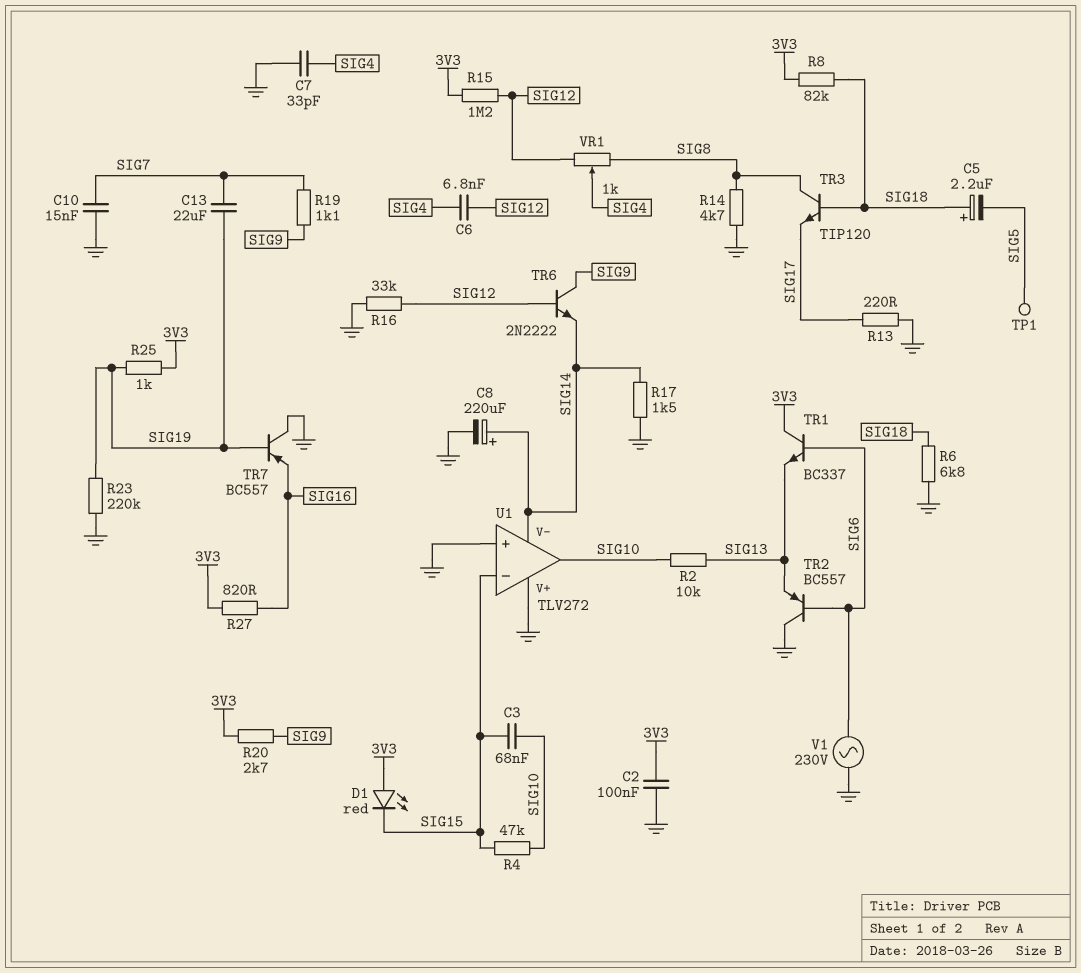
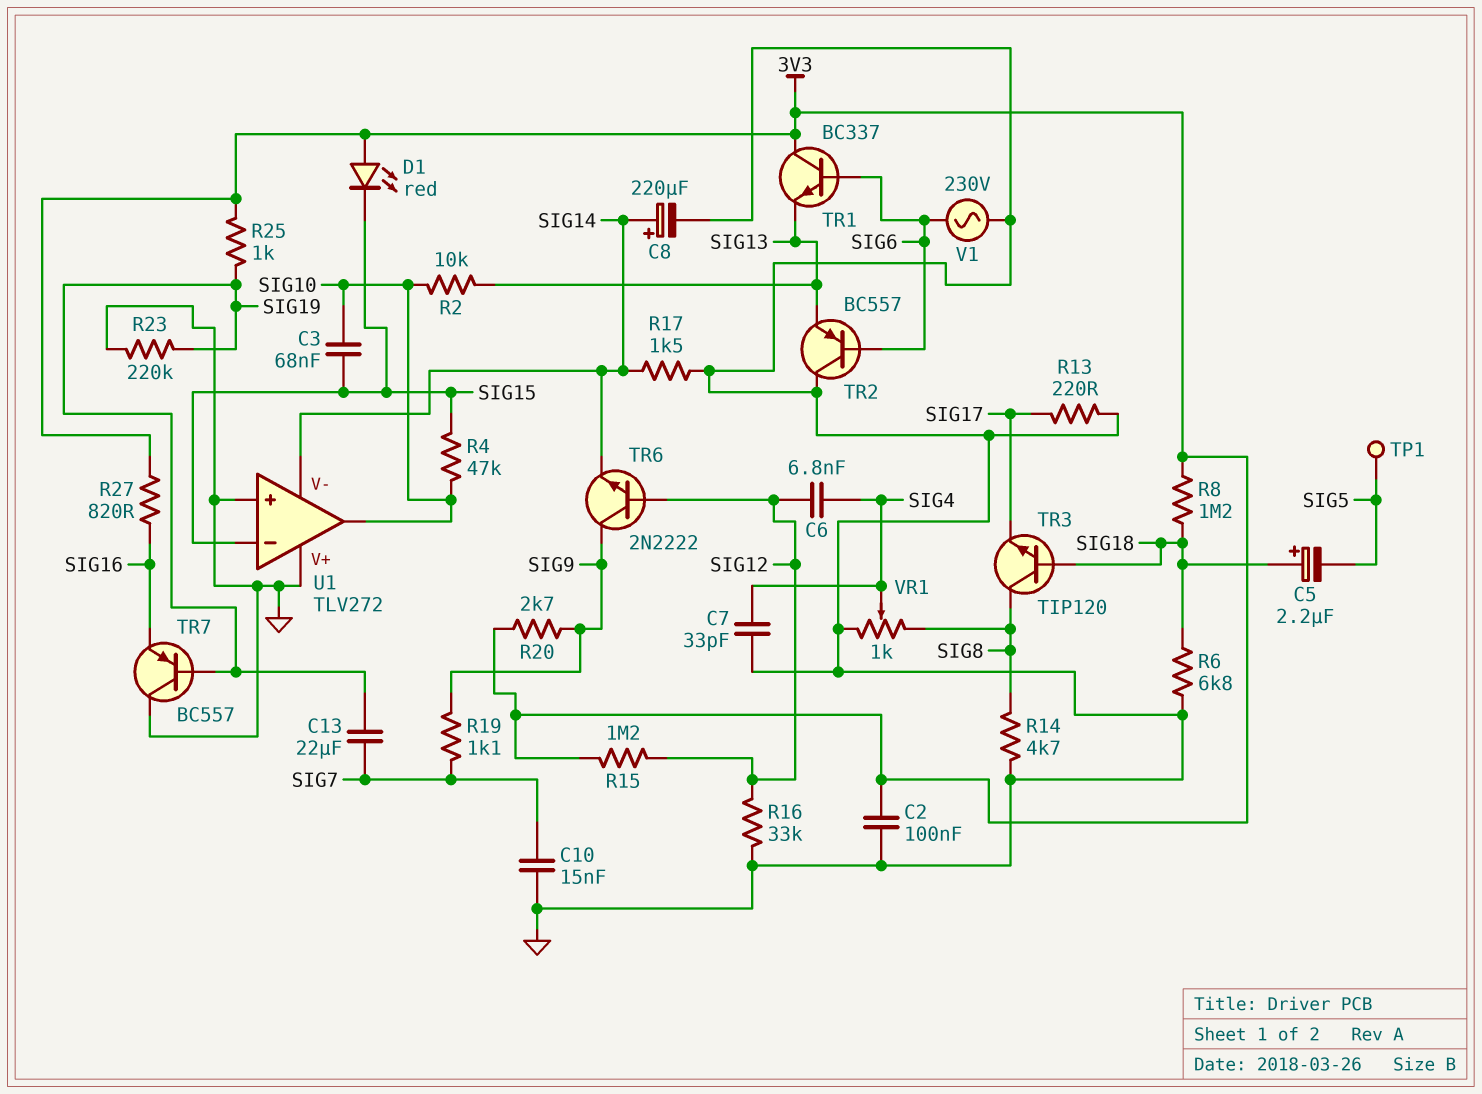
R8: 82k (3V3, SIG18) -> 1.2M (3V3, SIG18)
VR1: 1k (SIG8, SIG12, wiper SIG4) -> 1k (GND, SIG8, wiper SIG4)

